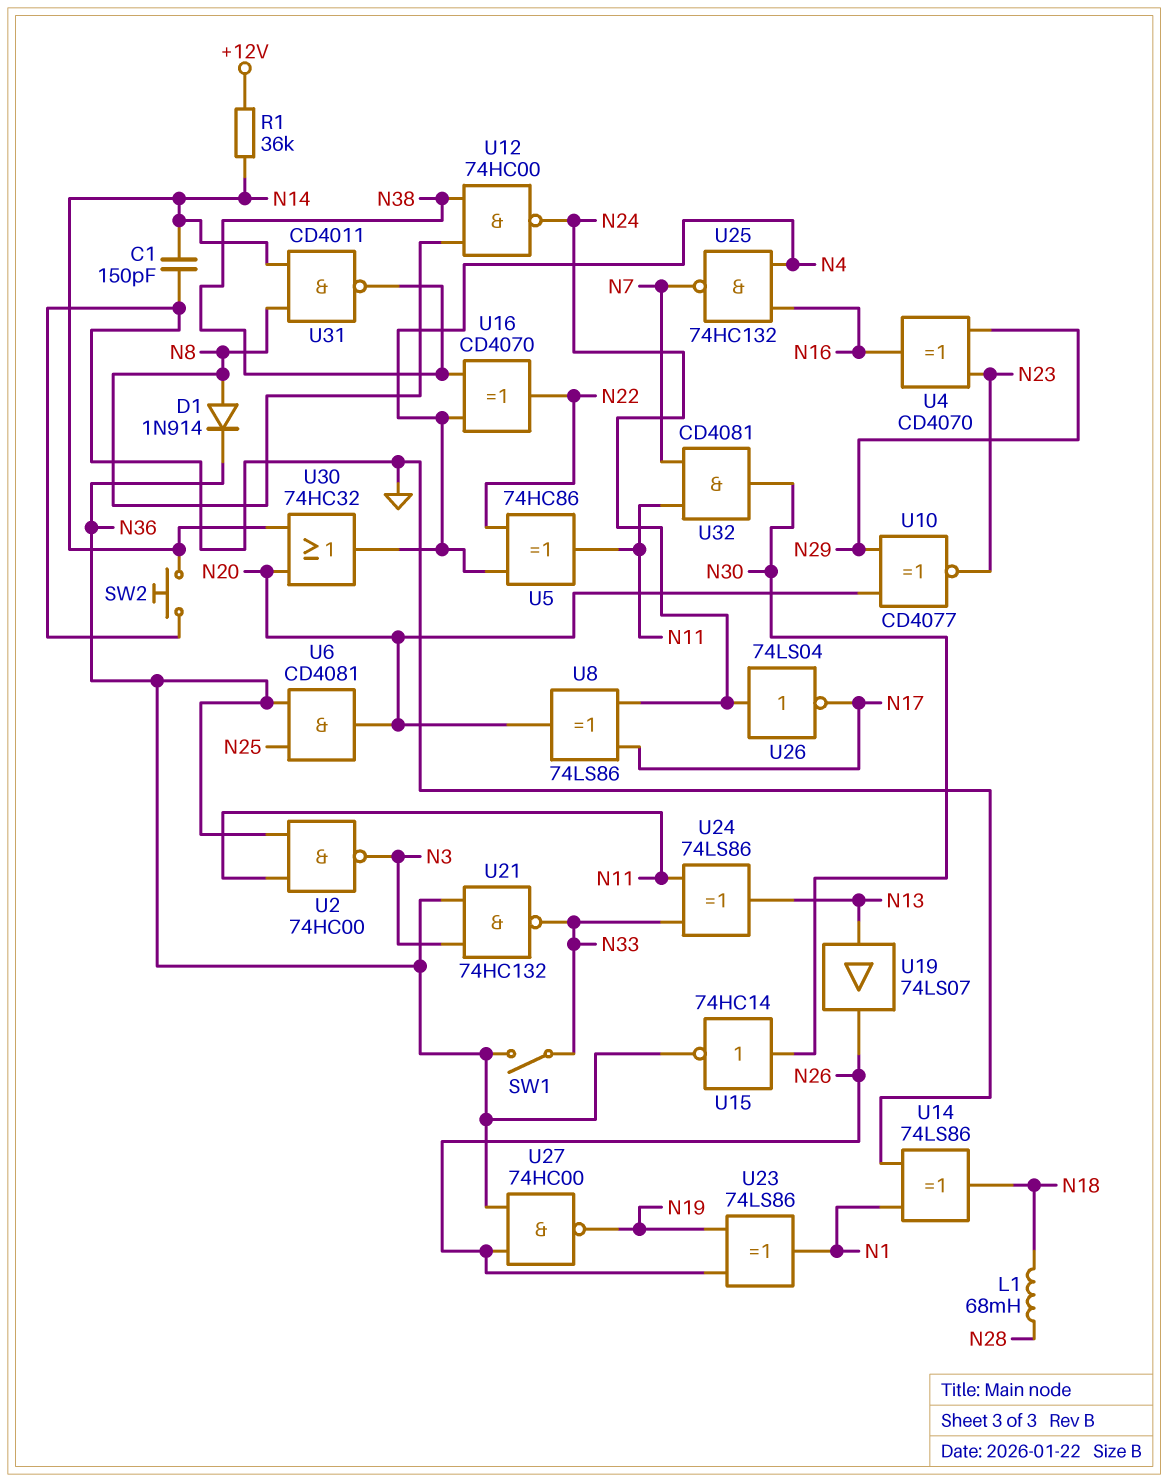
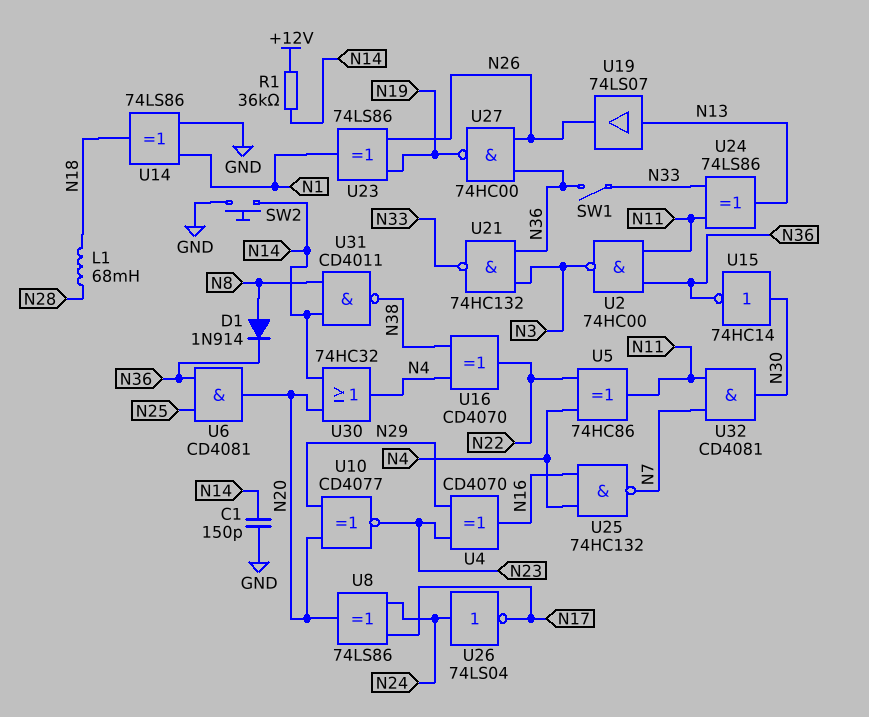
U12: NAND 74HC00 (in N8, in N38, out N24) -> none

